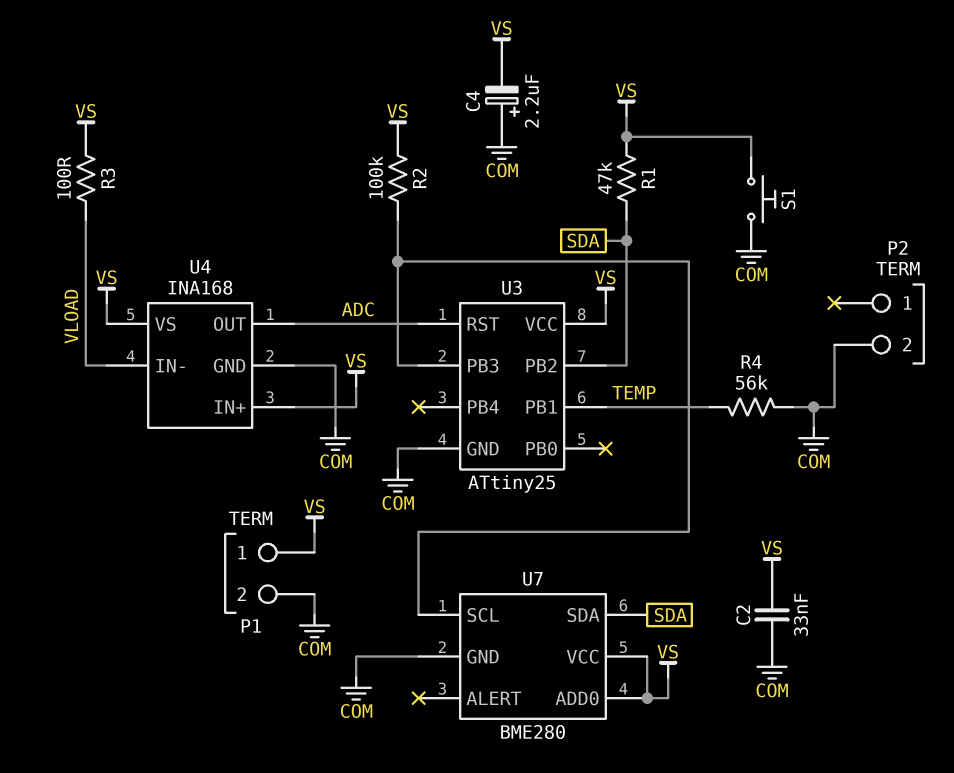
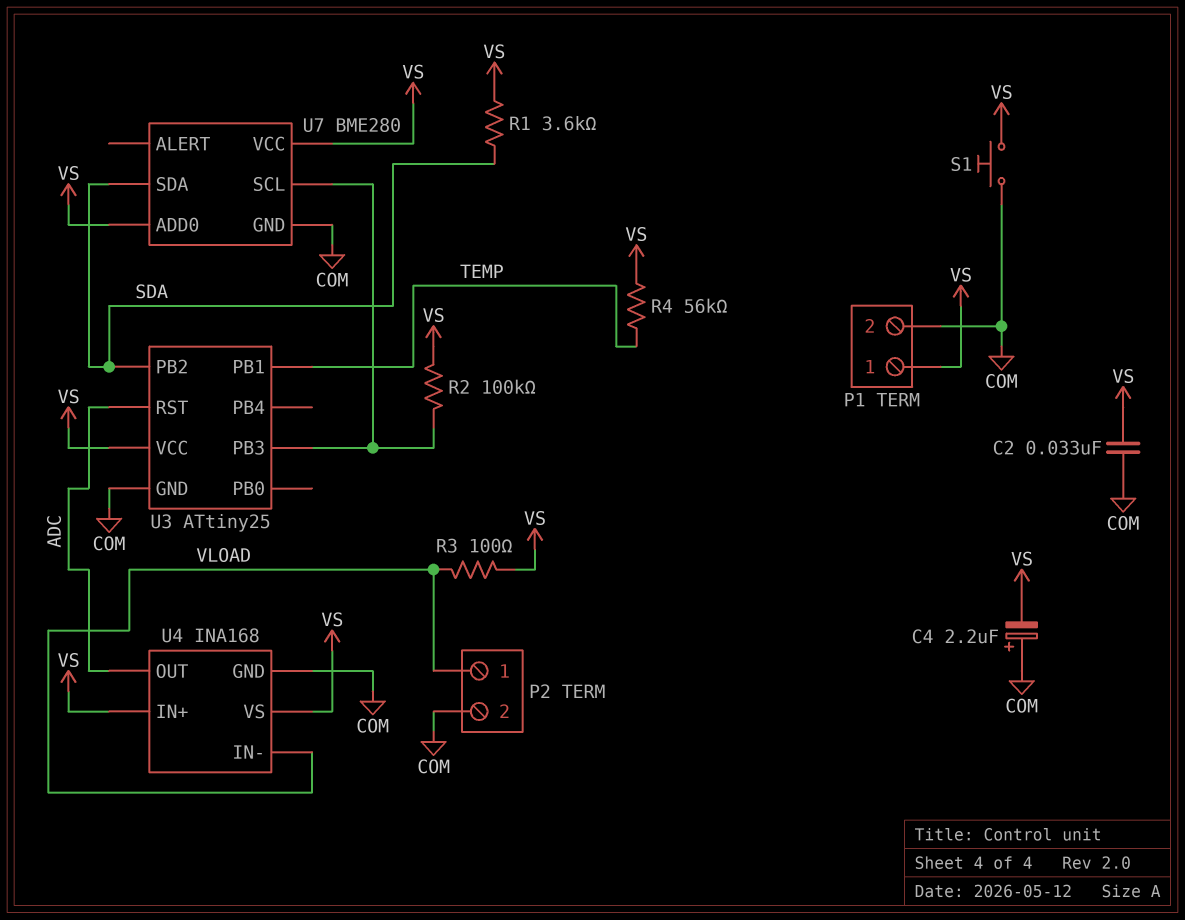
P2 pin 1: none -> VLOAD
R1: 47k (SDA, VS) -> 3.6k (SDA, VS)
R4: 56k (COM, TEMP) -> 56k (TEMP, VS)

